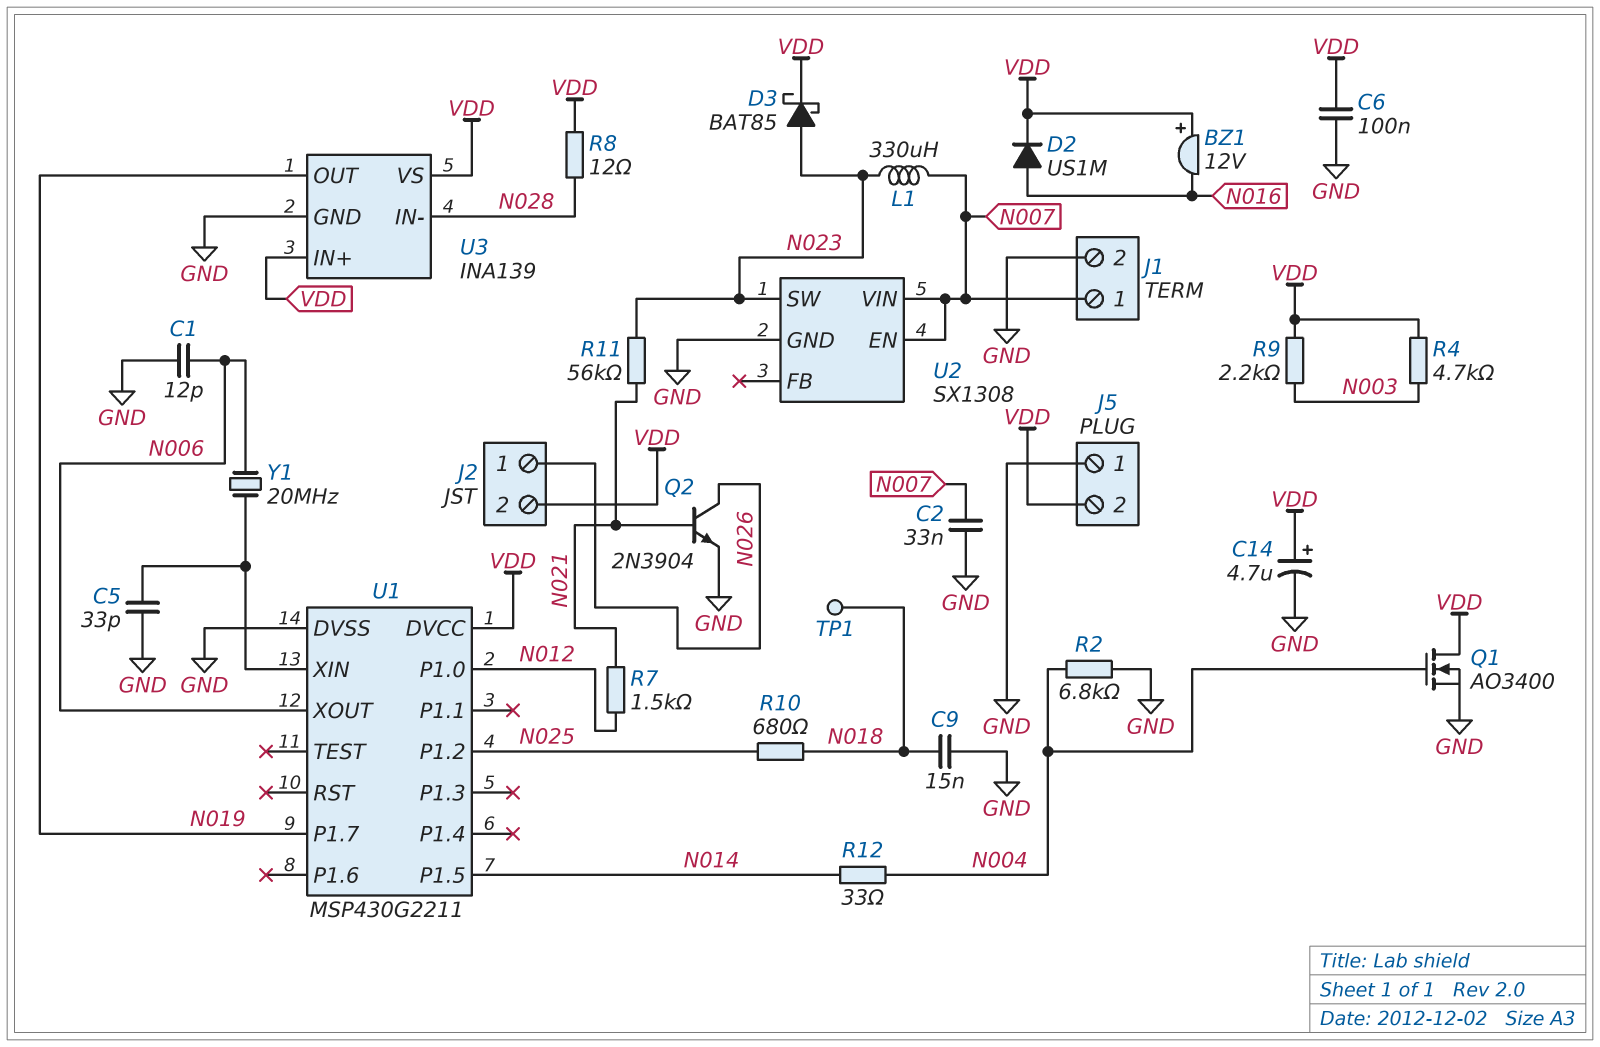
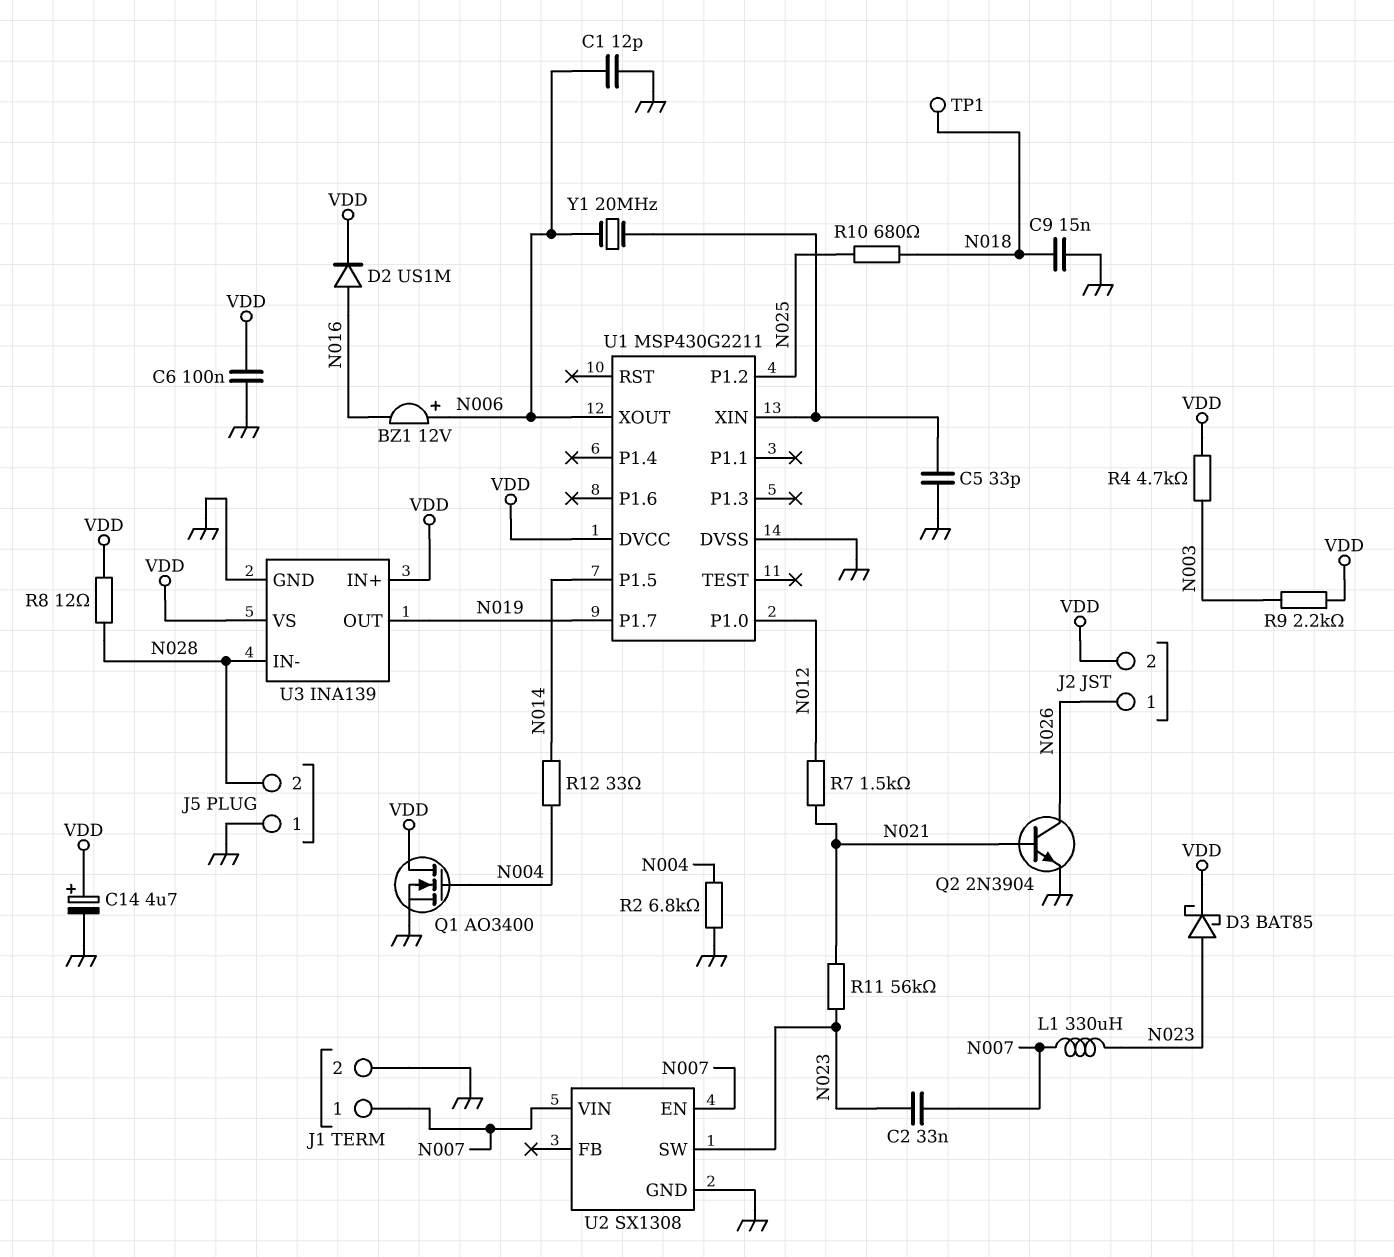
BZ1: buzzer 12V (plus VDD, minus N016) -> buzzer 12V (plus N006, minus N016)
C2: 33nF (GND, N007) -> 33nF (N007, N023)
J5 pin 2: VDD -> N028

